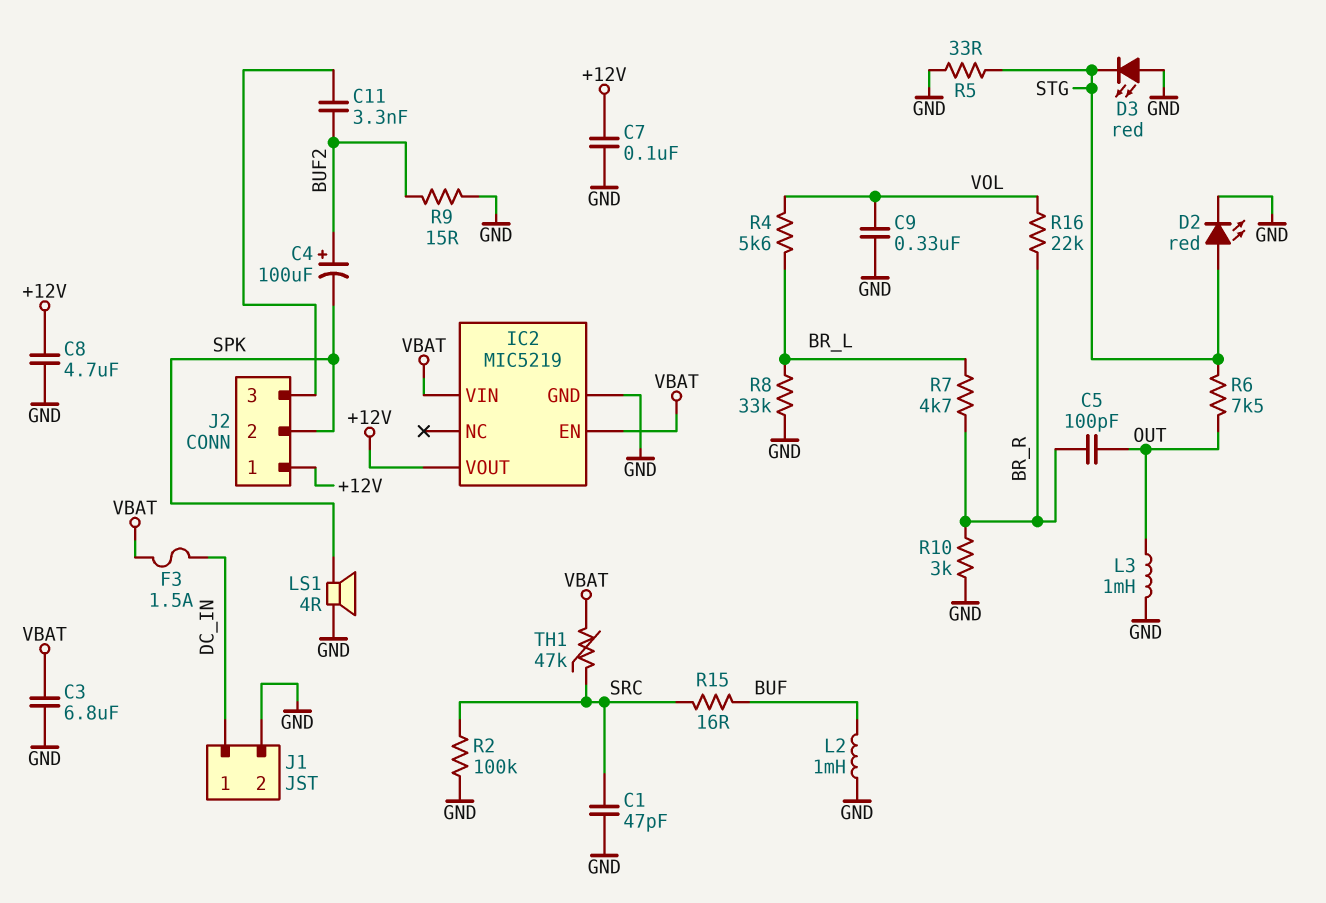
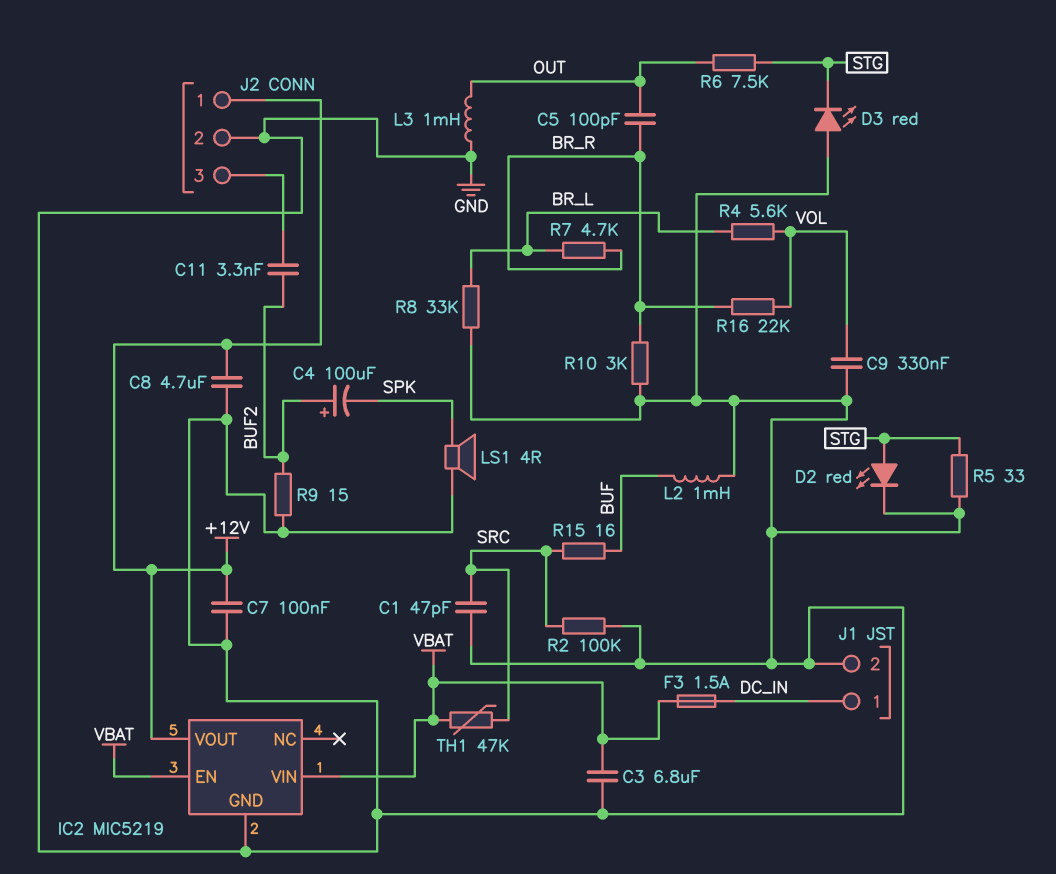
J2 pin 2: SPK -> GND

